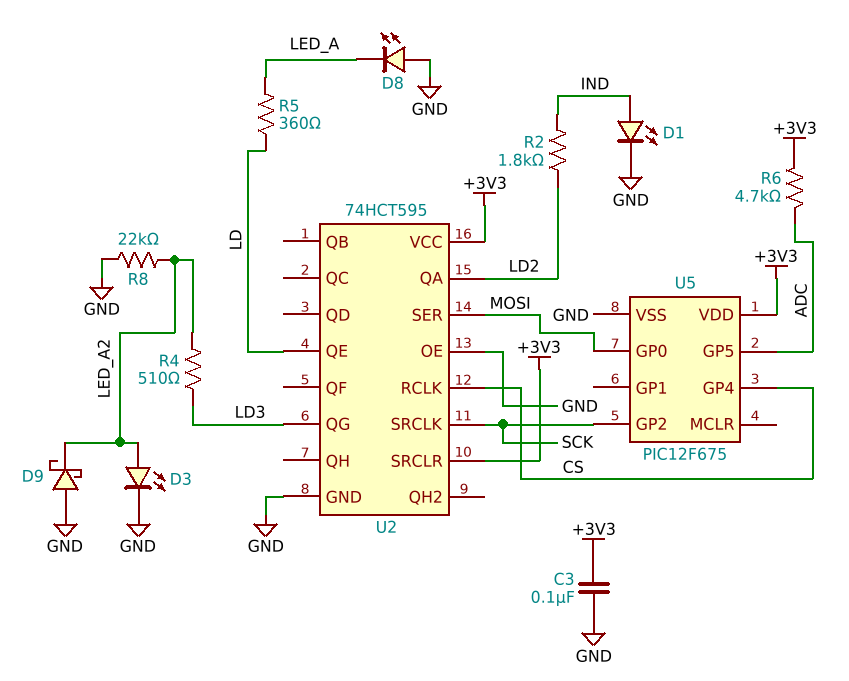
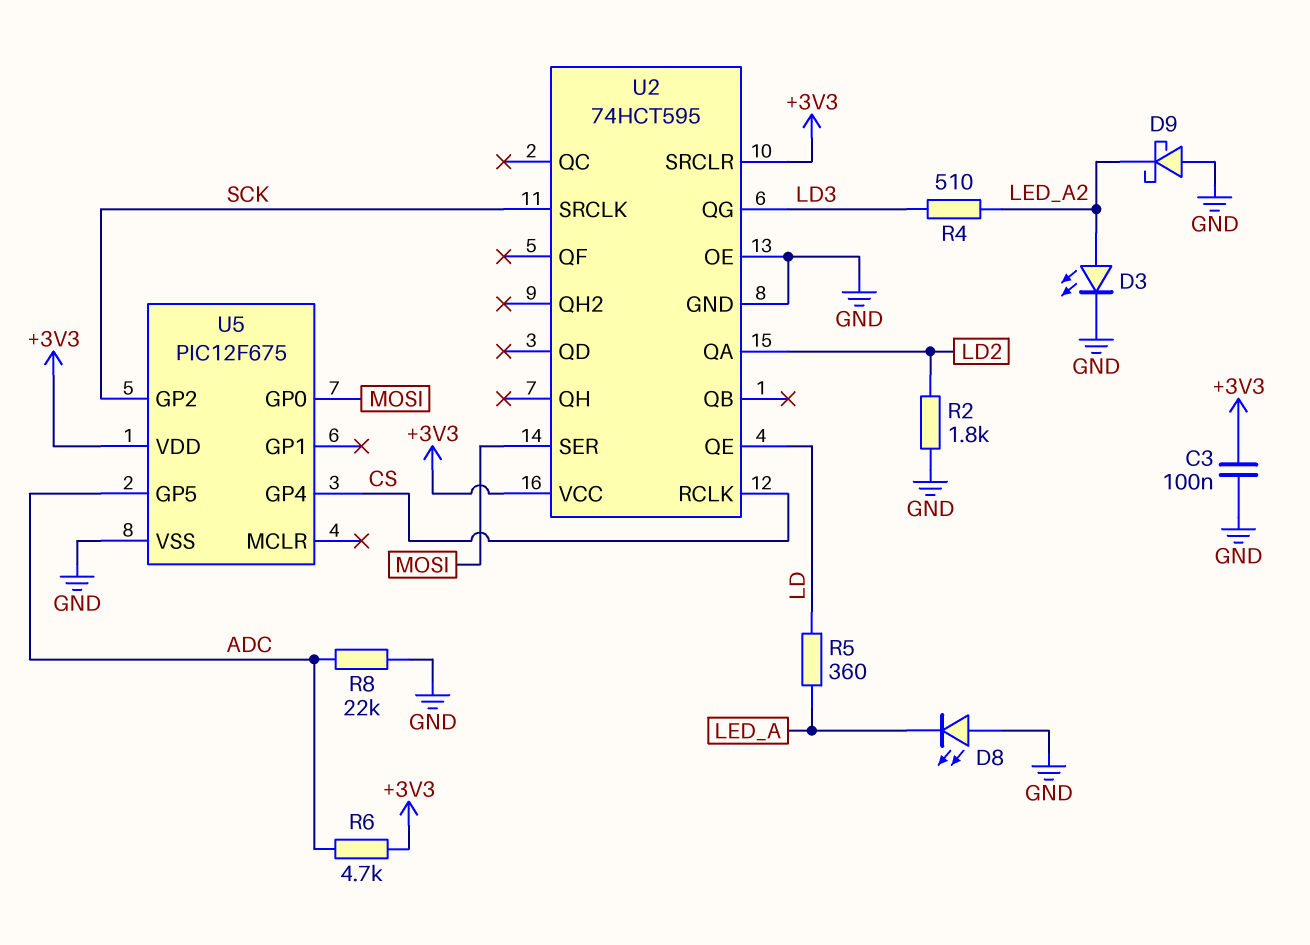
D1: LED (A IND, K GND) -> none
R2: 1.8k (IND, LD2) -> 1.8k (GND, LD2)
R8: 22k (GND, LED_A2) -> 22k (ADC, GND)

